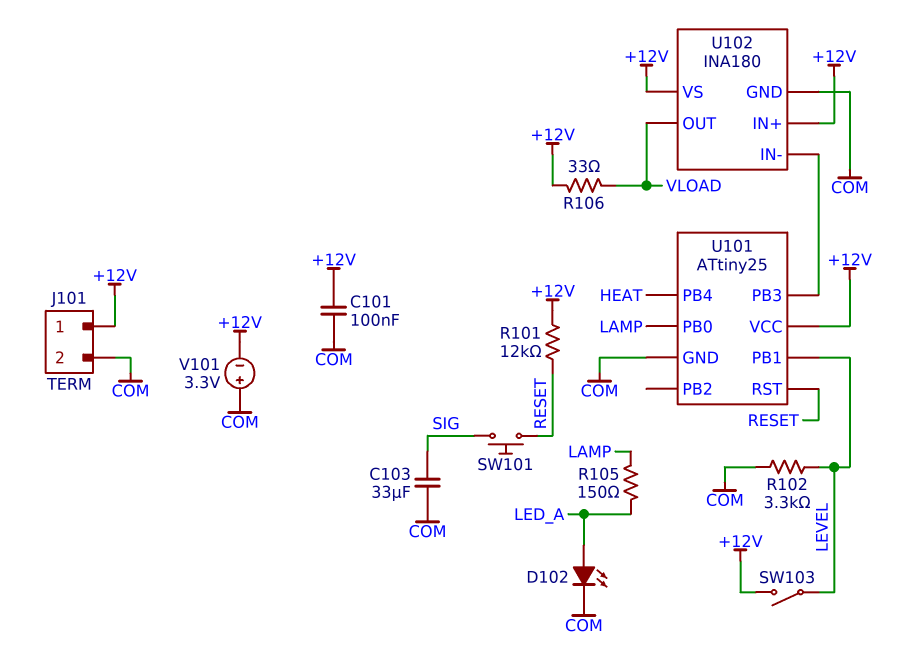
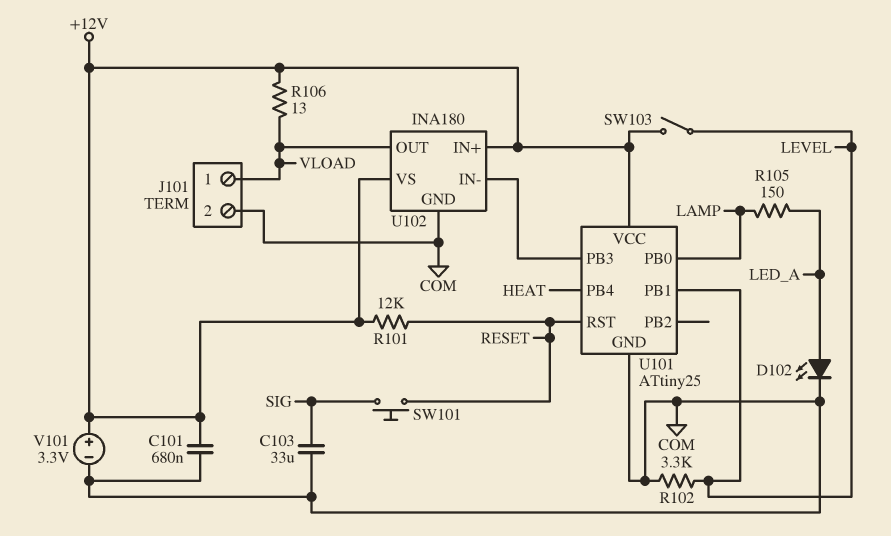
C101: 100nF (+12V, COM) -> 680nF (+12V, COM)
J101 pin 1: +12V -> VLOAD
R106: 33 (+12V, VLOAD) -> 13 (+12V, VLOAD)
V101: 3.3V (plus COM, minus +12V) -> 3.3V (plus +12V, minus COM)

